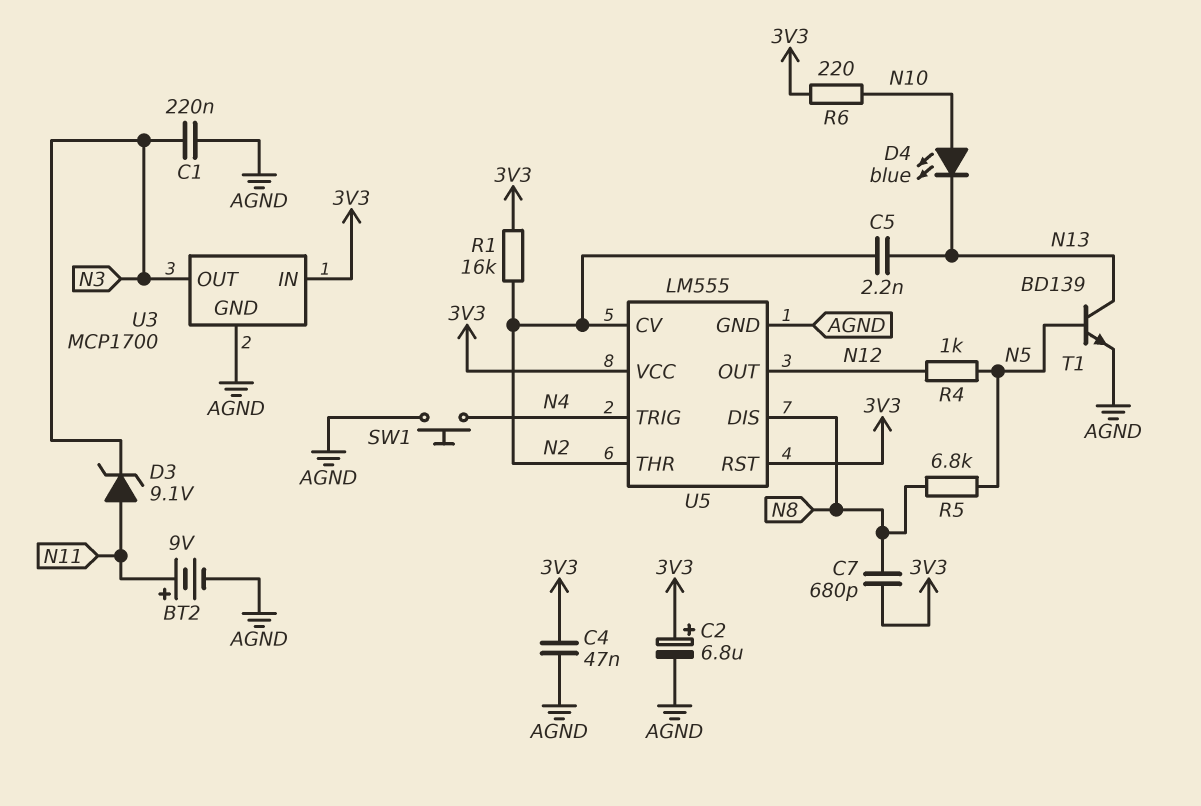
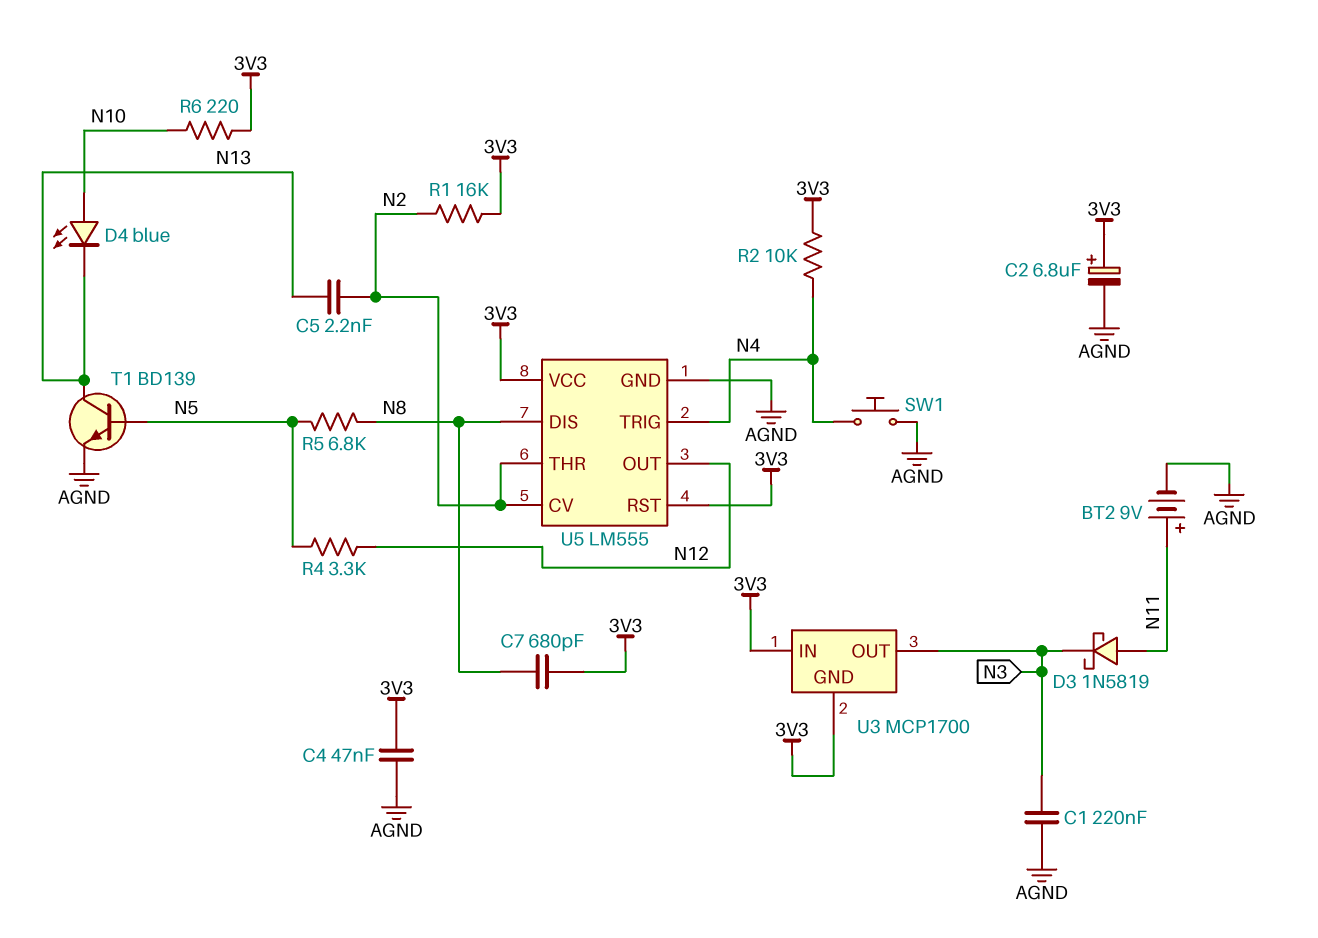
D3: zener 9.1V (A N11, K N3) -> schottky 1N5819 (A N11, K N3)
R2: none -> 10k (3V3, N4)
R4: 1k (N5, N12) -> 3.3k (N5, N12)
U3 pin GND: AGND -> 3V3

